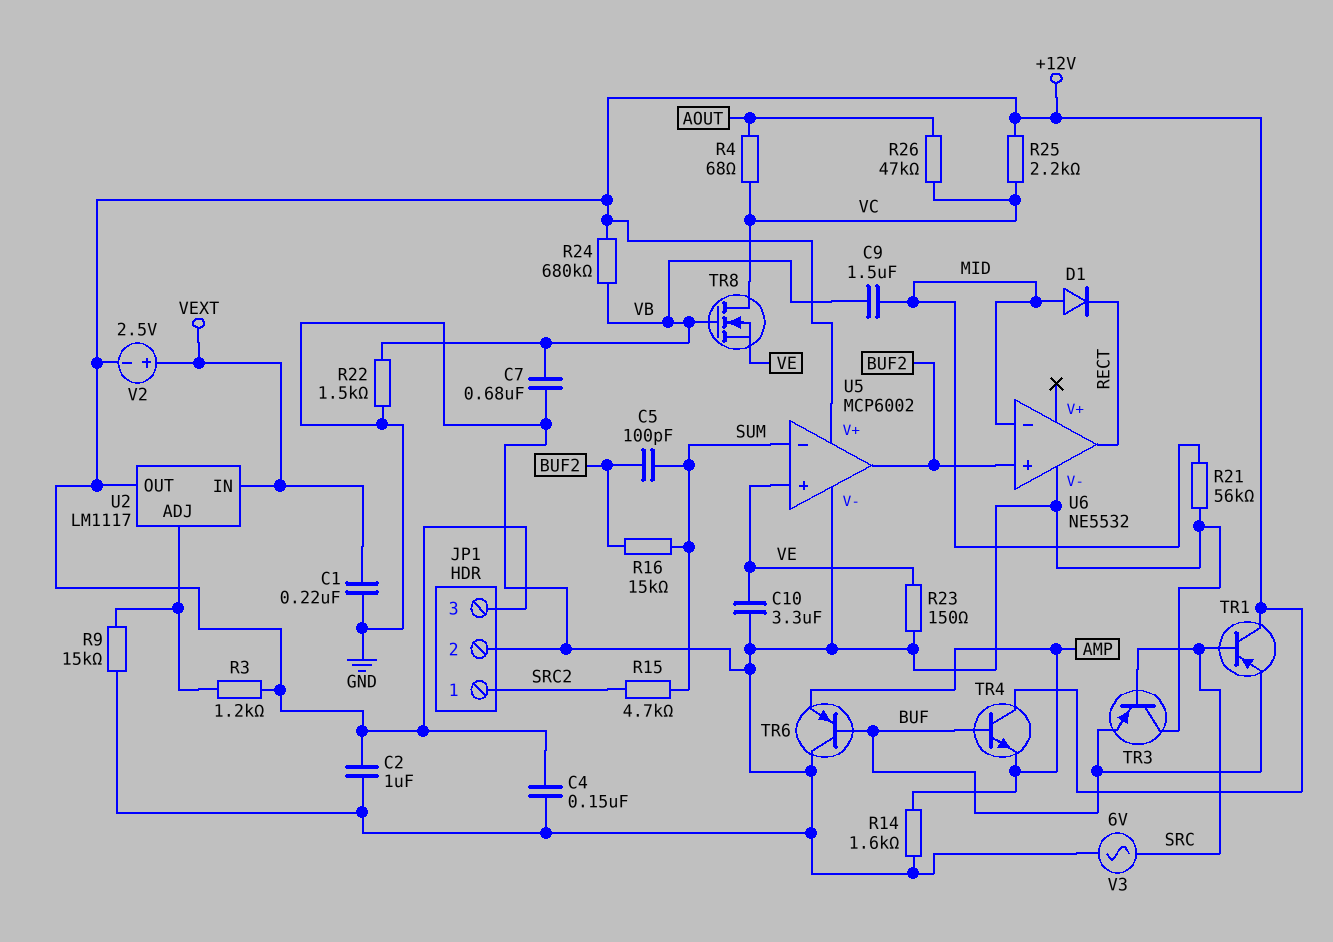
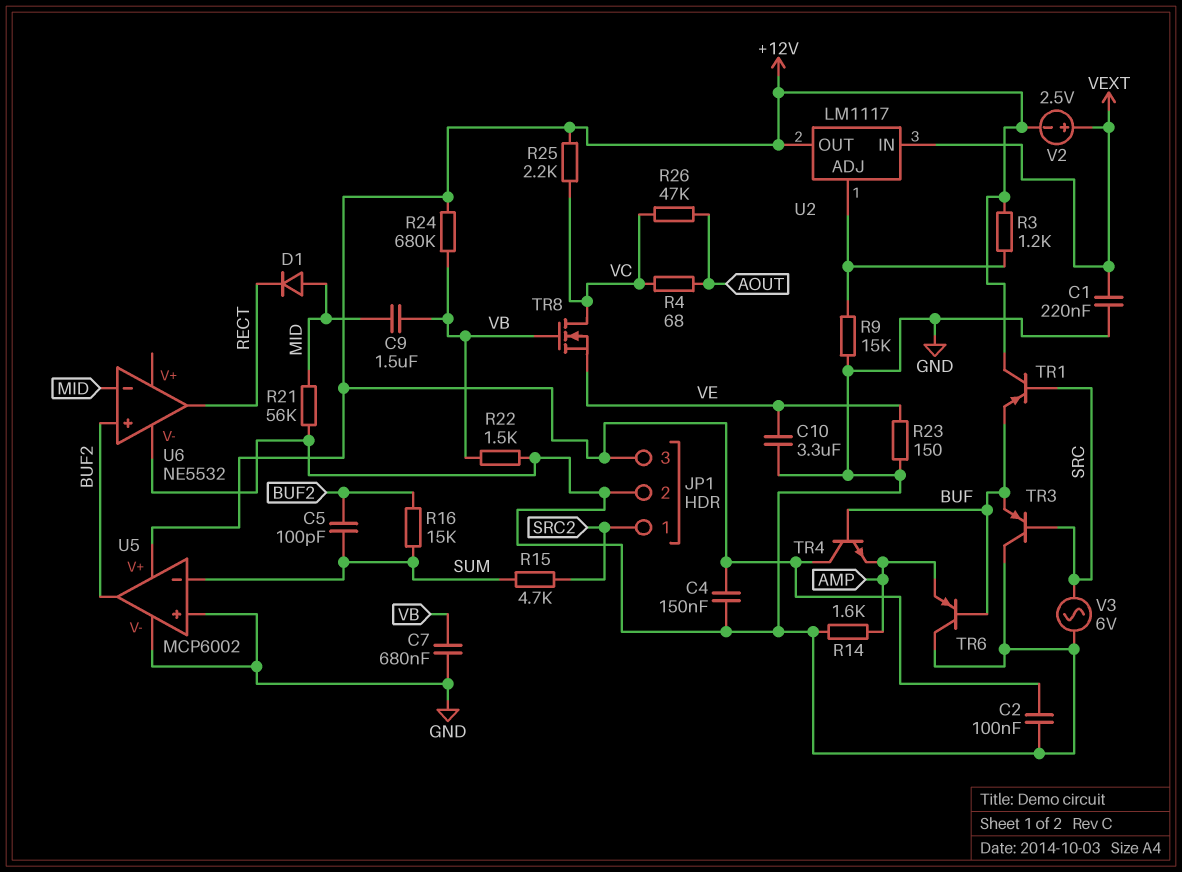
C2: 1uF (+12V, GND) -> 100nF (+12V, GND)
U5 pin in+: VE -> GND

